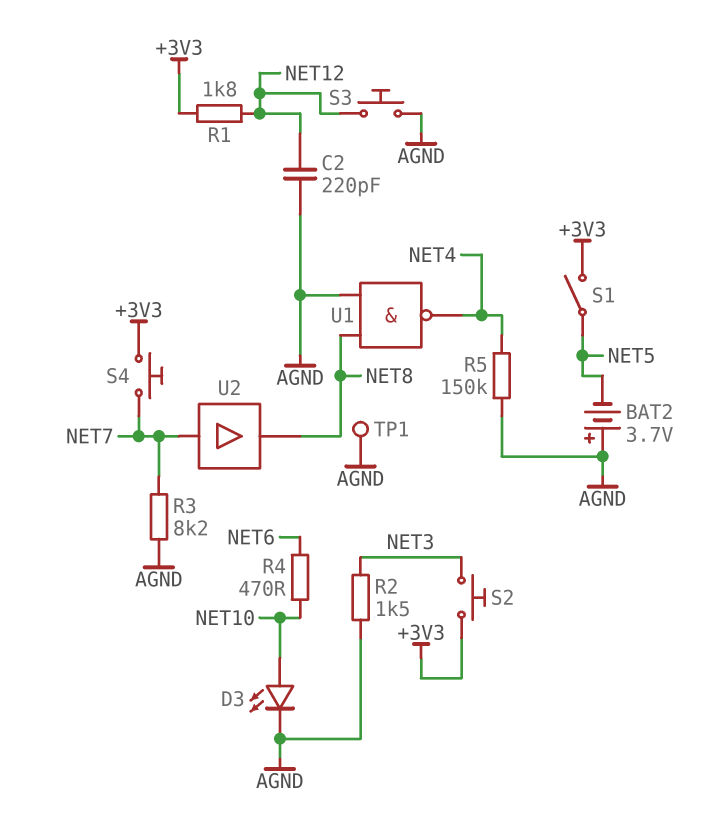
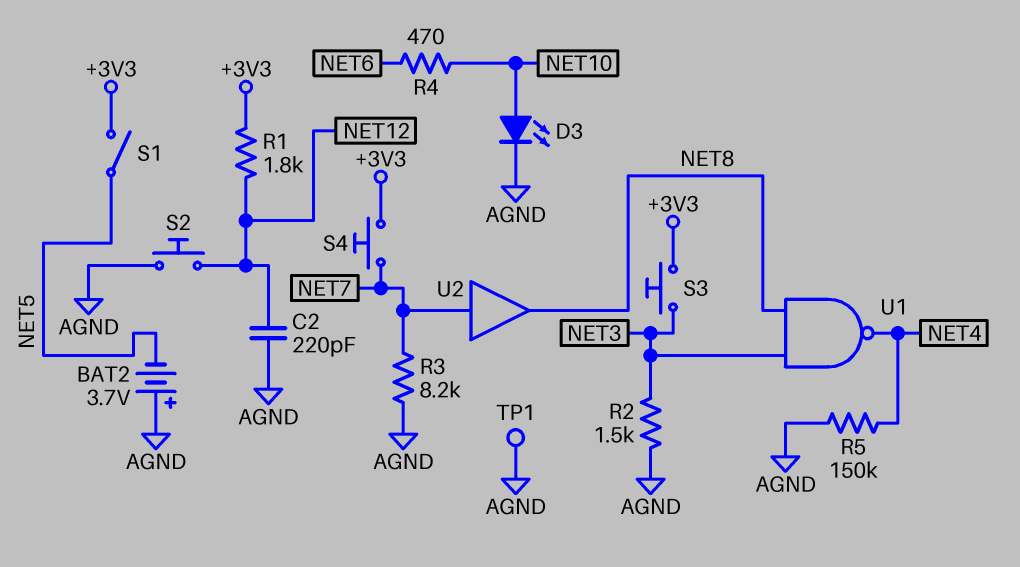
S2: button (+3V3, NET3) -> button (AGND, NET12)
S3: button (AGND, NET12) -> button (+3V3, NET3)
U1: NAND (in AGND, in NET8, out NET4) -> NAND (in NET3, in NET8, out NET4)

